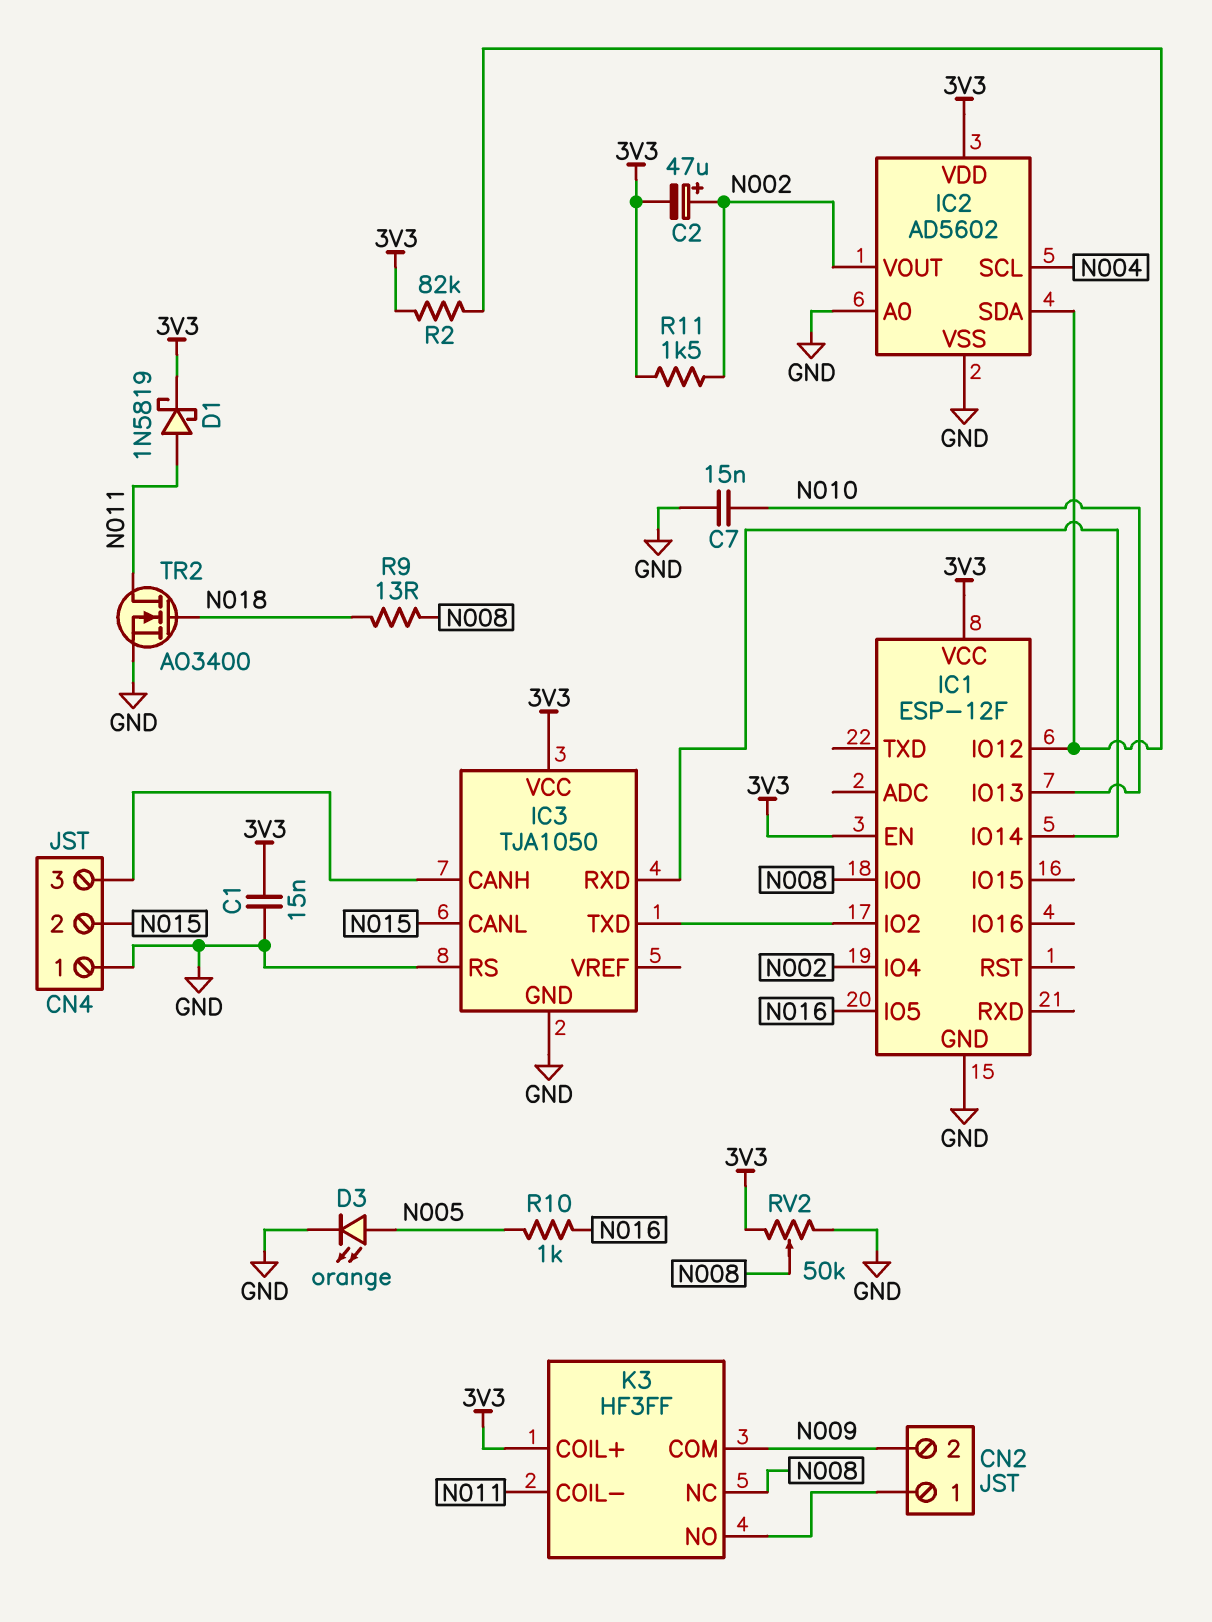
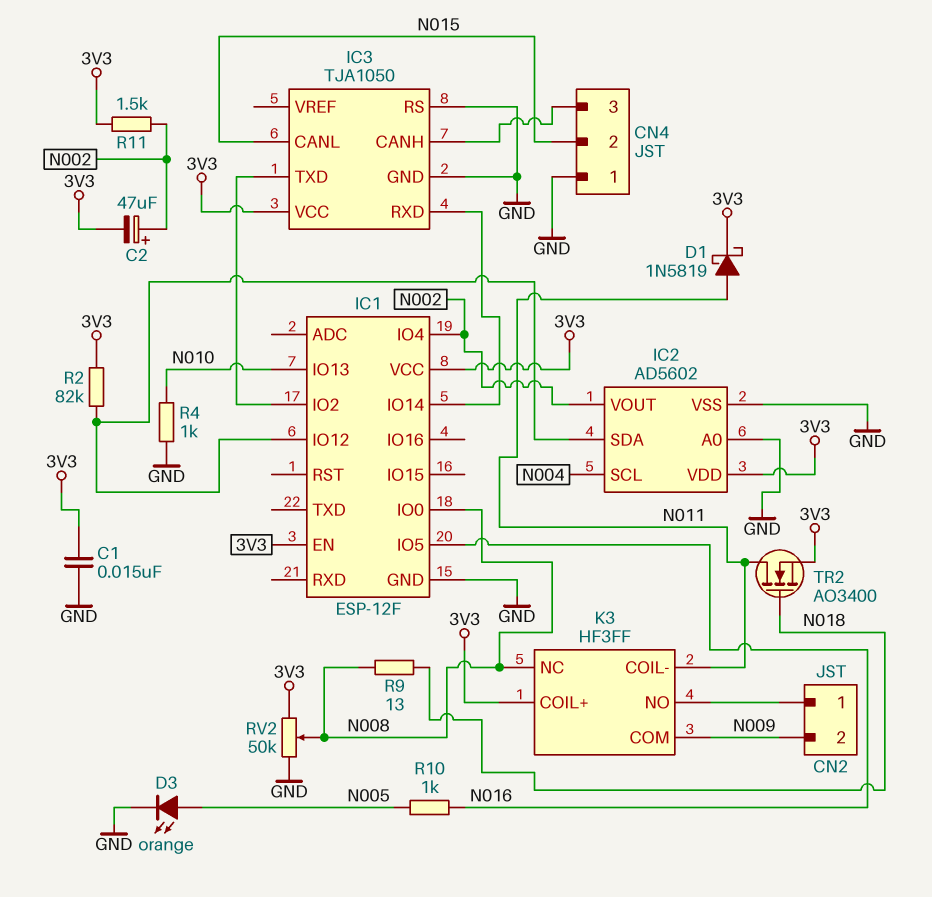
C7: 15nF (GND, N010) -> none
R4: none -> 1k (GND, N010)
TR2: NMOS AO3400 (G N018, D N011, S GND) -> NMOS AO3400 (G N018, D N011, S 3V3)

